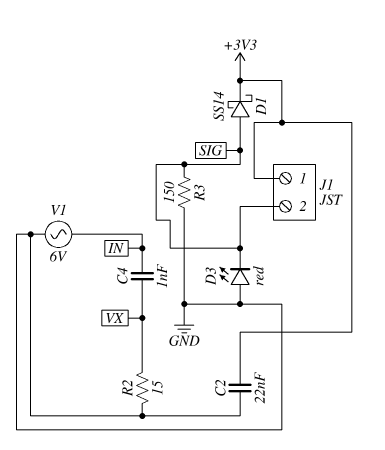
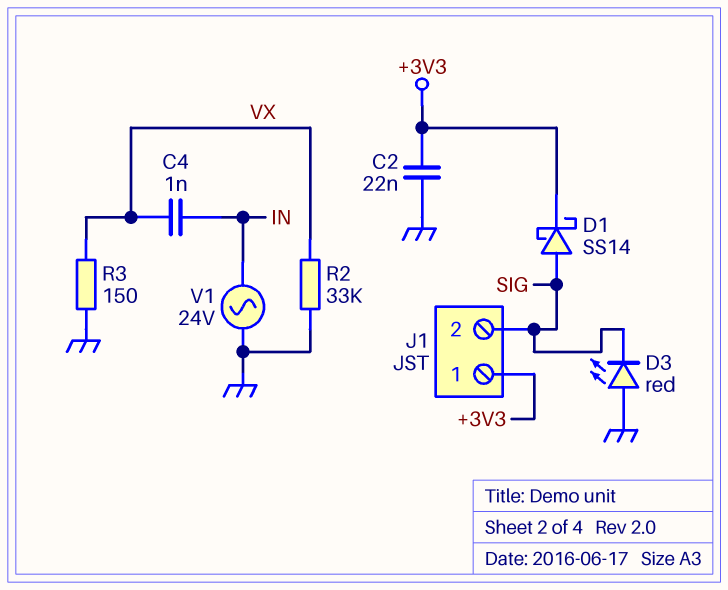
R2: 15 (GND, VX) -> 33k (GND, VX)
R3: 150 (GND, SIG) -> 150 (GND, VX)
V1: AC 6V (GND, IN) -> AC 24V (GND, IN)

